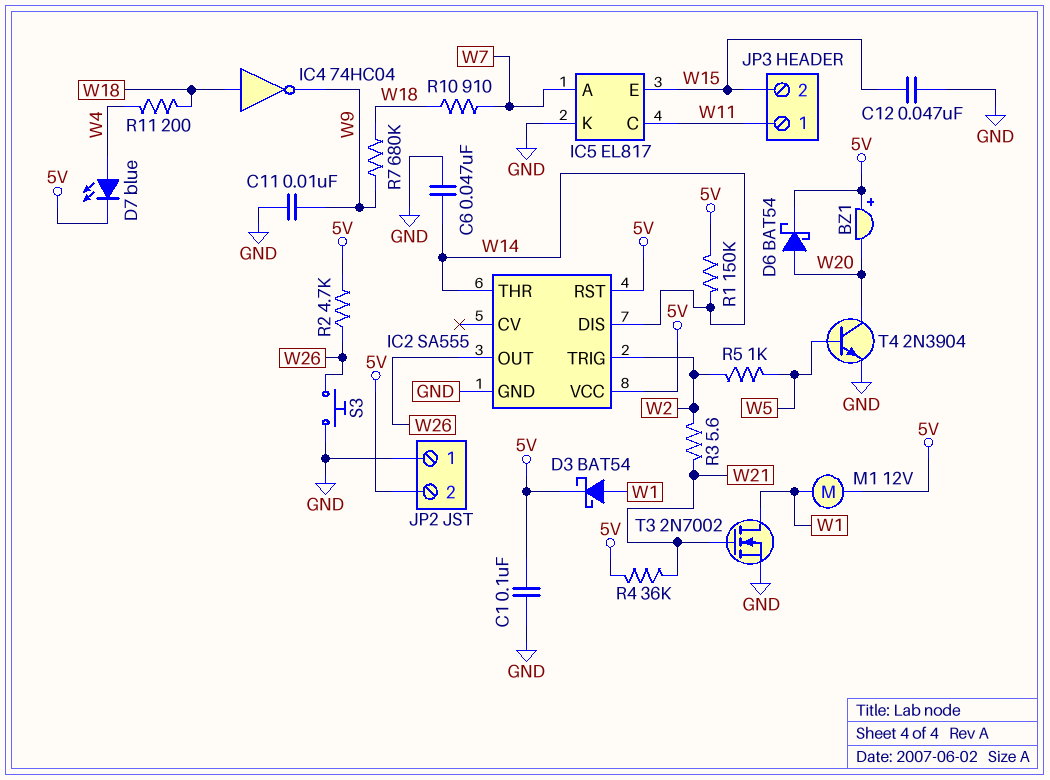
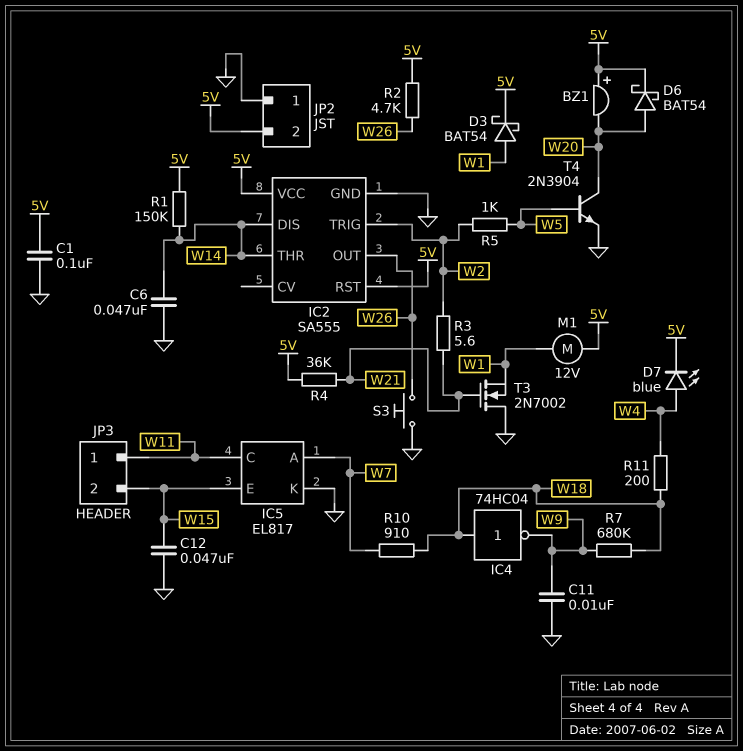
T3: NMOS 2N7002 (G W21, D W1, S GND) -> NMOS 2N7002 (G W21, D GND, S W1)

